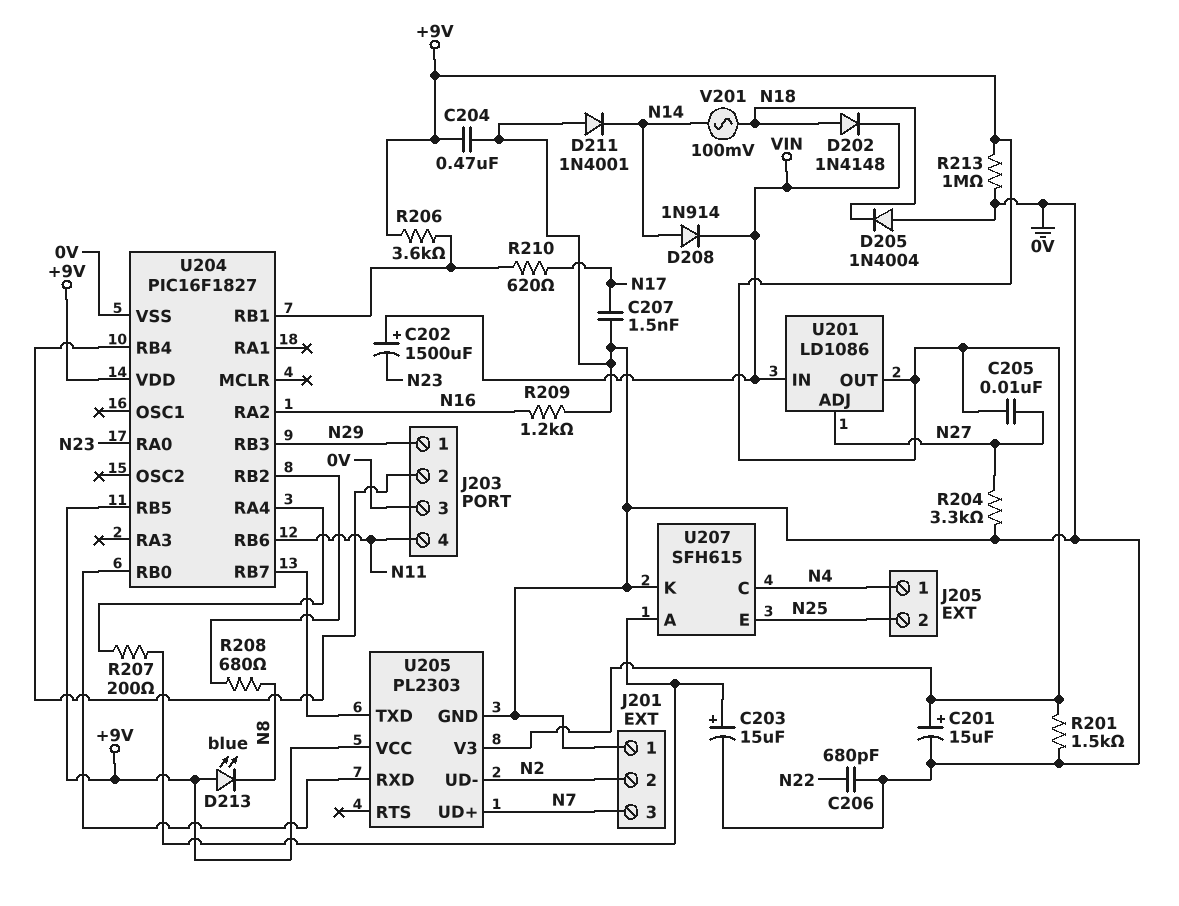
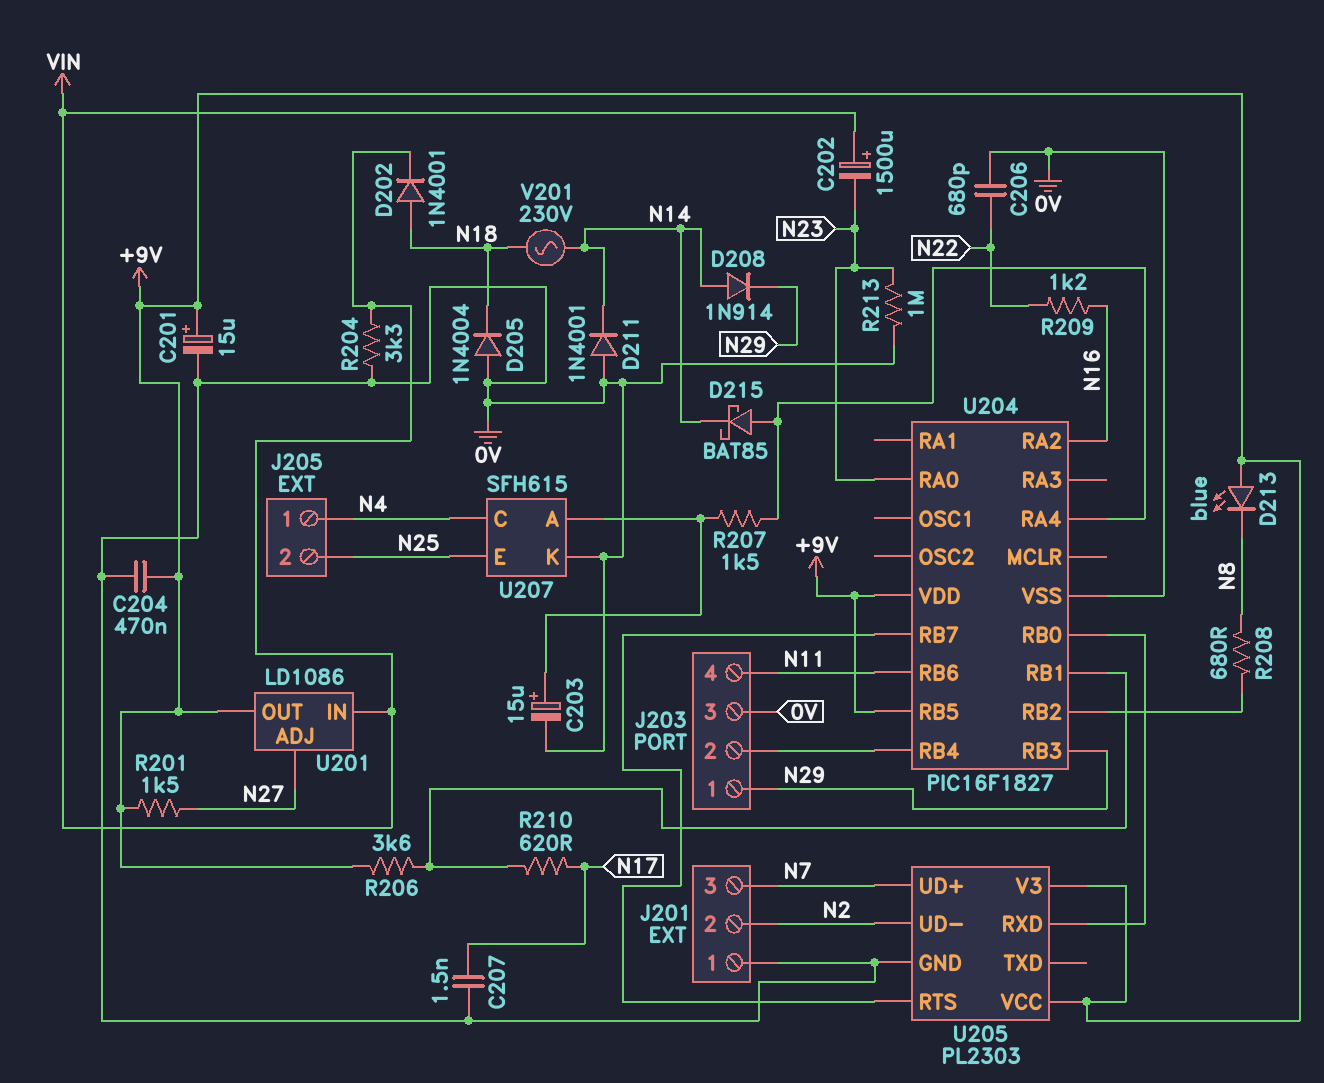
C205: 10nF (+9V, N27) -> none
D202: diode 1N4148 (A N18, K VIN) -> diode 1N4001 (A N18, K VIN)
D208: diode 1N914 (A N14, K VIN) -> diode 1N914 (A N14, K N29)
D215: none -> schottky BAT85 (A U204/RA4, K N14)
R201: 1.5k (+9V, 0V) -> 1.5k (+9V, N27)
R204: 3.3k (0V, N27) -> 3.3k (0V, VIN)
R207: 200 (U204/RA4, U207/A) -> 1.5k (U204/RA4, U207/A)
R209: 1.2k (0V, N16) -> 1.2k (N16, N22)
R213: 1M (+9V, 0V) -> 1M (0V, N23)
U205 pin RTS: none -> U204/RB7
U205 pin TXD: U204/RB7 -> none
V201: AC 100mV (N14, N18) -> AC 230V (N14, N18)

